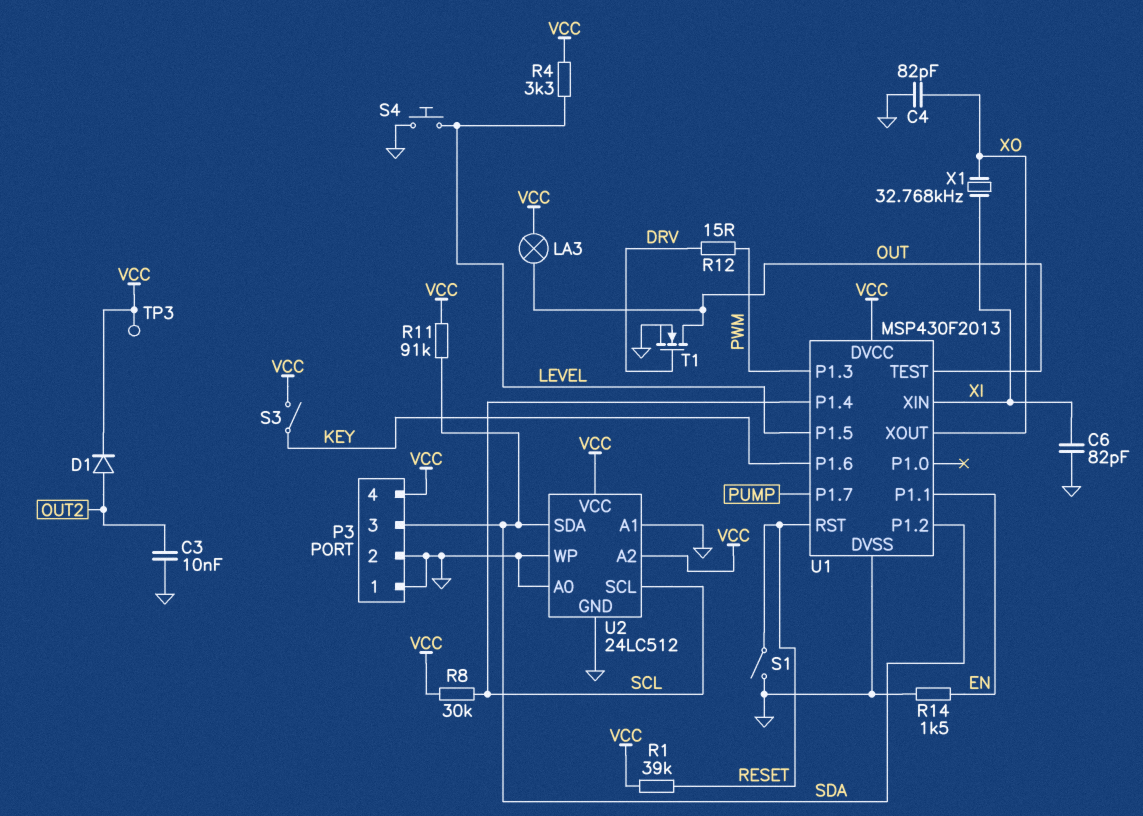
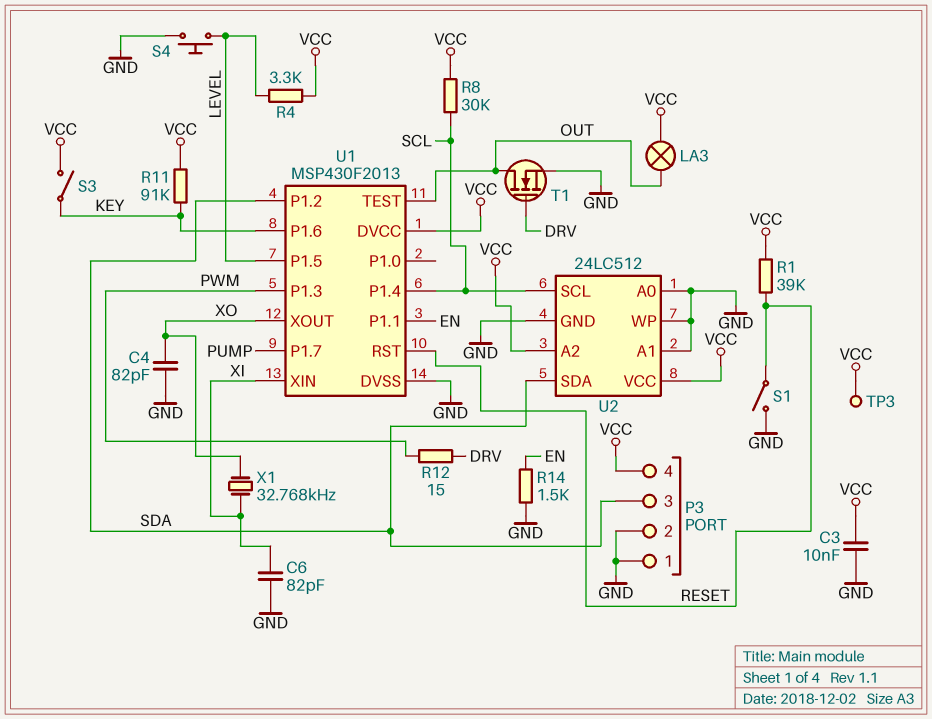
C3: 10nF (GND, OUT2) -> 10nF (GND, VCC)
D1: diode (A OUT2, K VCC) -> none
R11: 91k (SDA, VCC) -> 91k (KEY, VCC)

